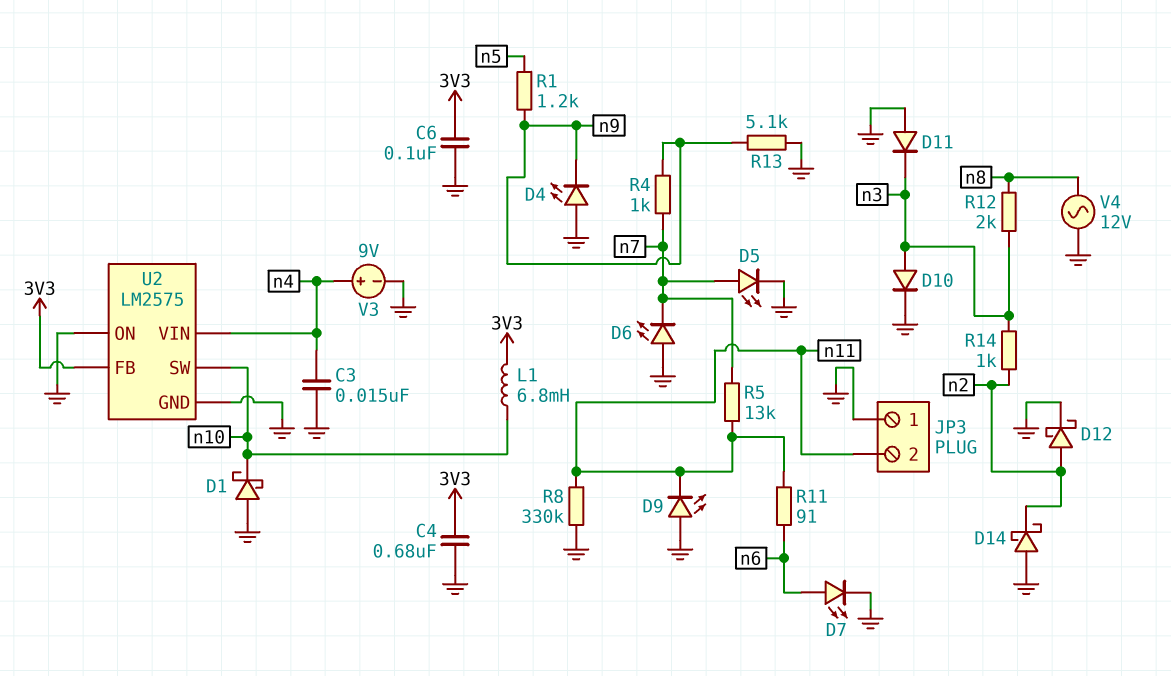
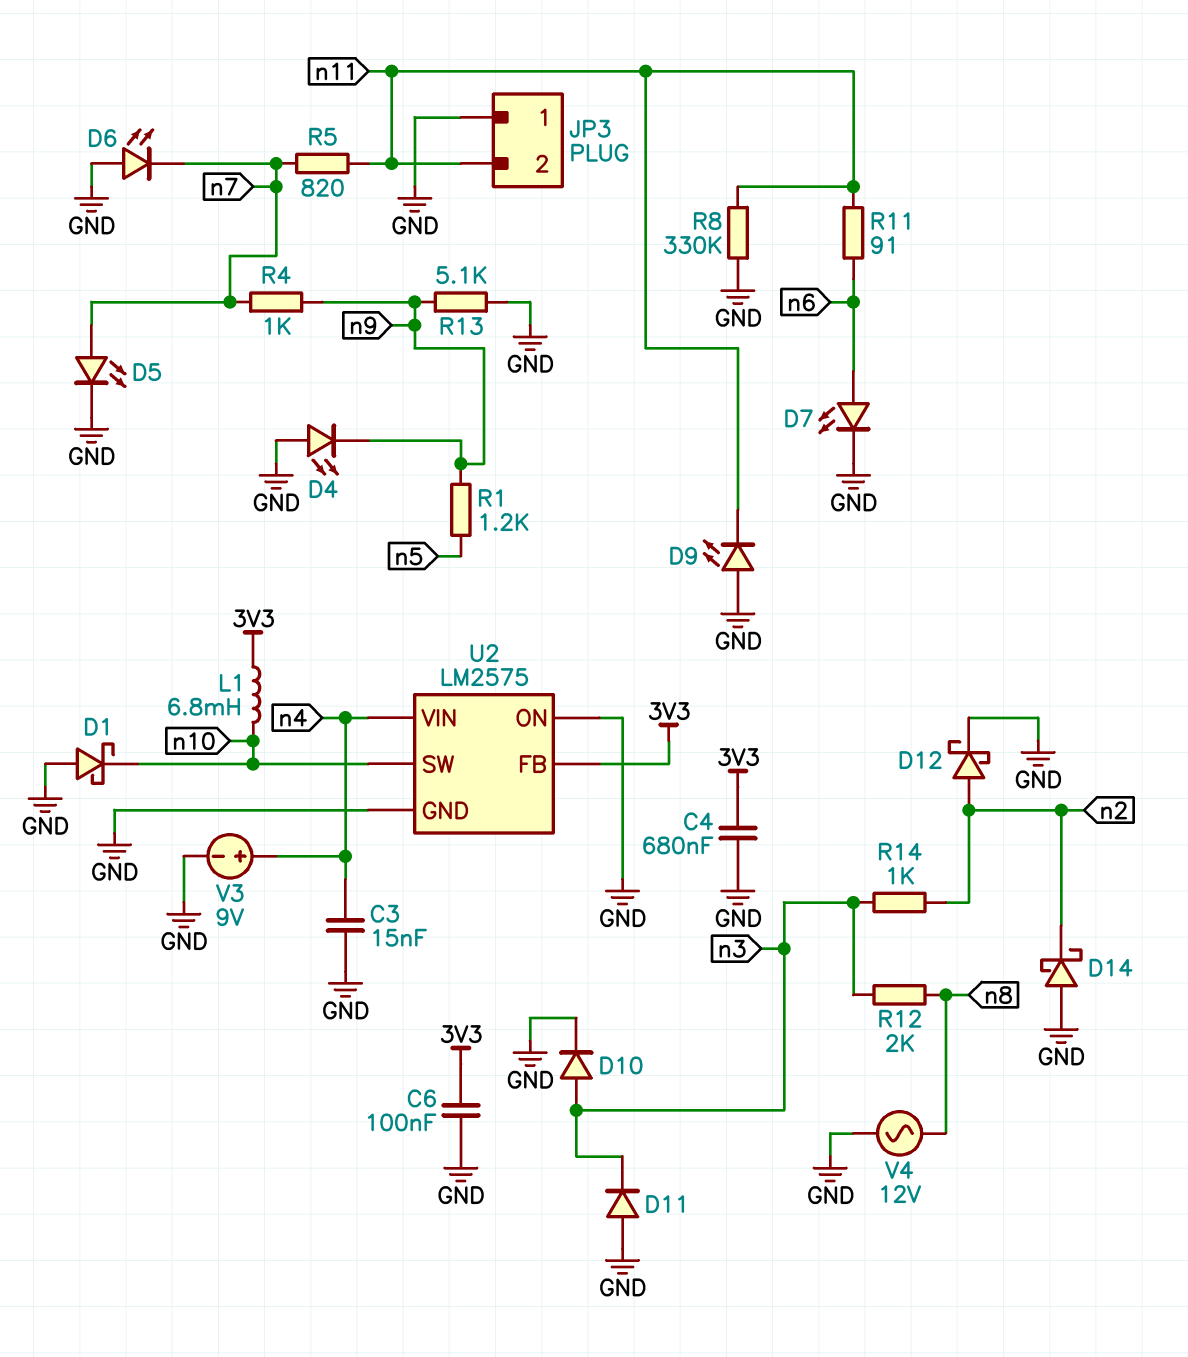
R5: 13k (n7, n11) -> 820 (n7, n11)

